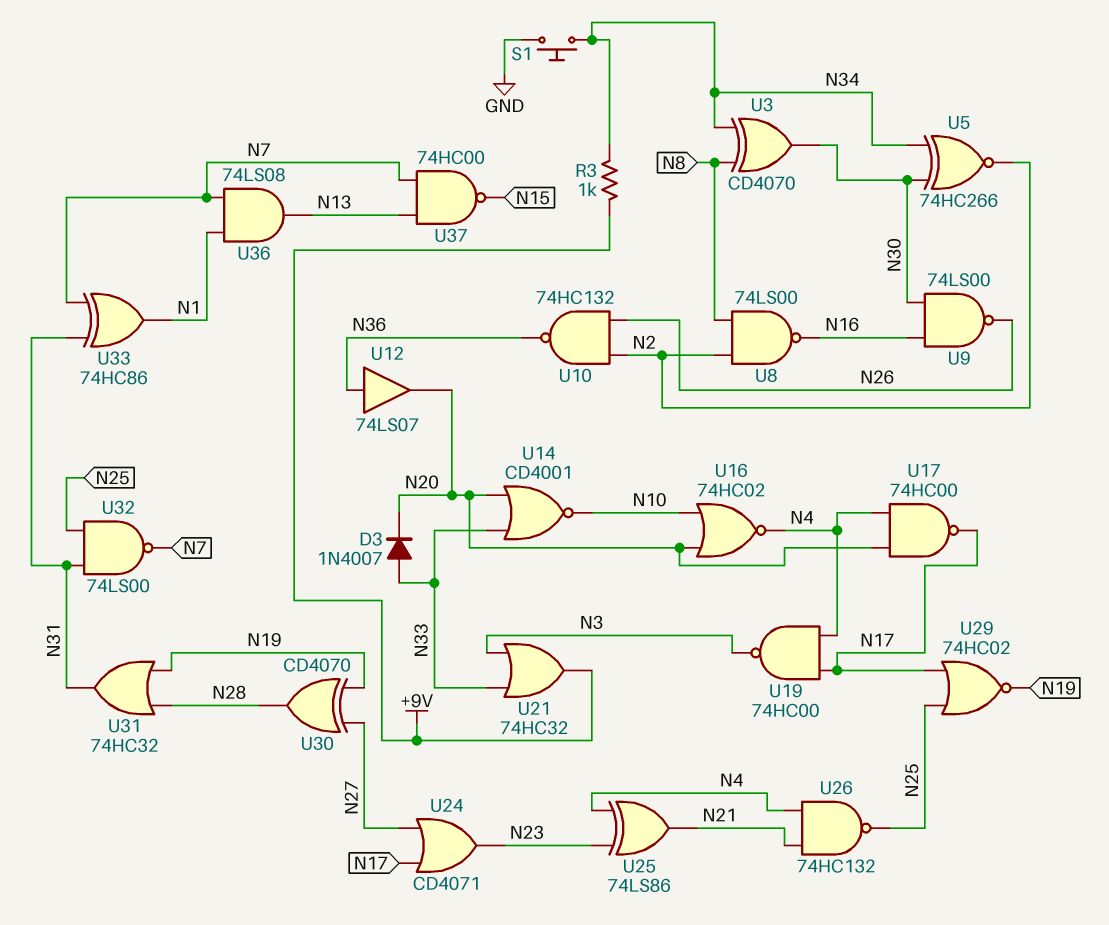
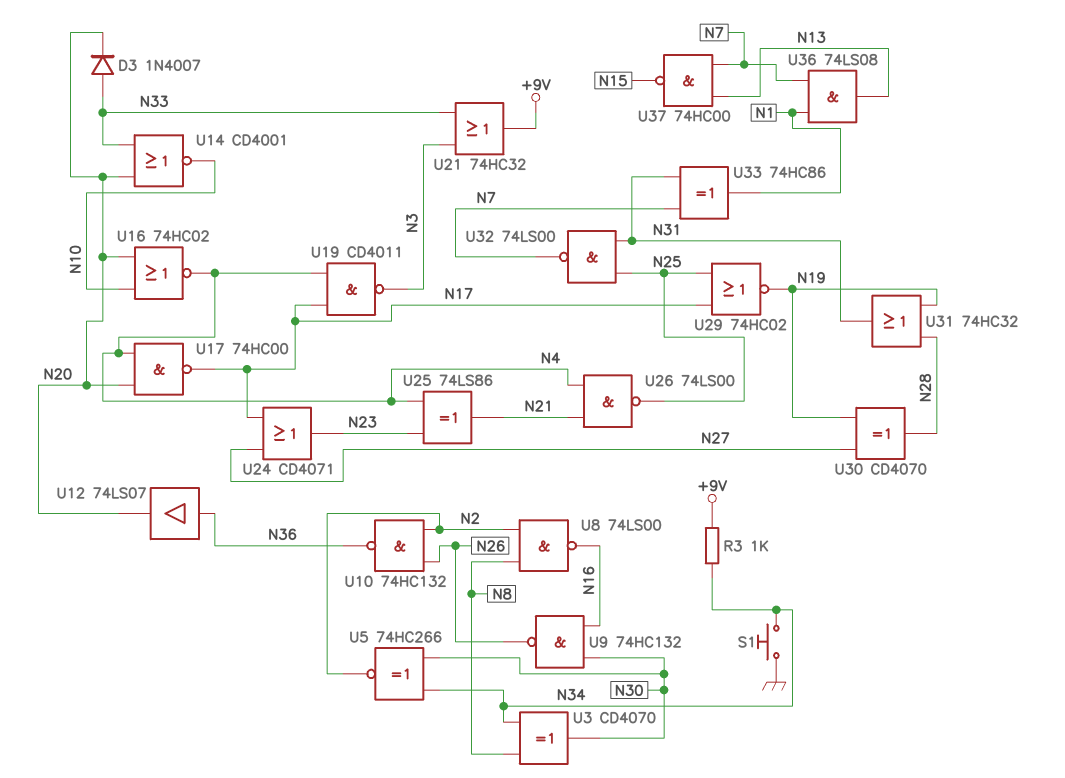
U9: NAND 74LS00 (in N16, in N30, out N26) -> NAND 74HC132 (in N16, in N30, out N26)
U19: NAND 74HC00 (in N4, in N17, out N3) -> NAND CD4011 (in N4, in N17, out N3)
U26: NAND 74HC132 (in N4, in N21, out N25) -> NAND 74LS00 (in N4, in N21, out N25)

